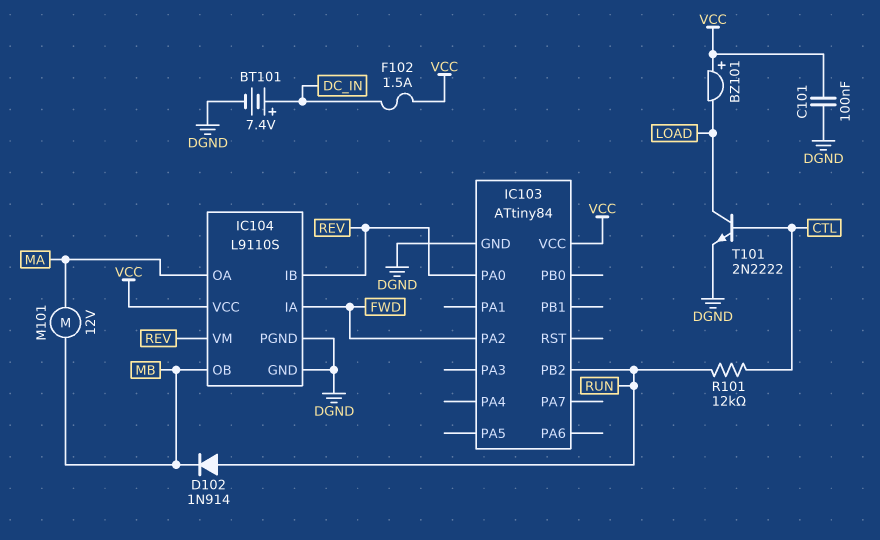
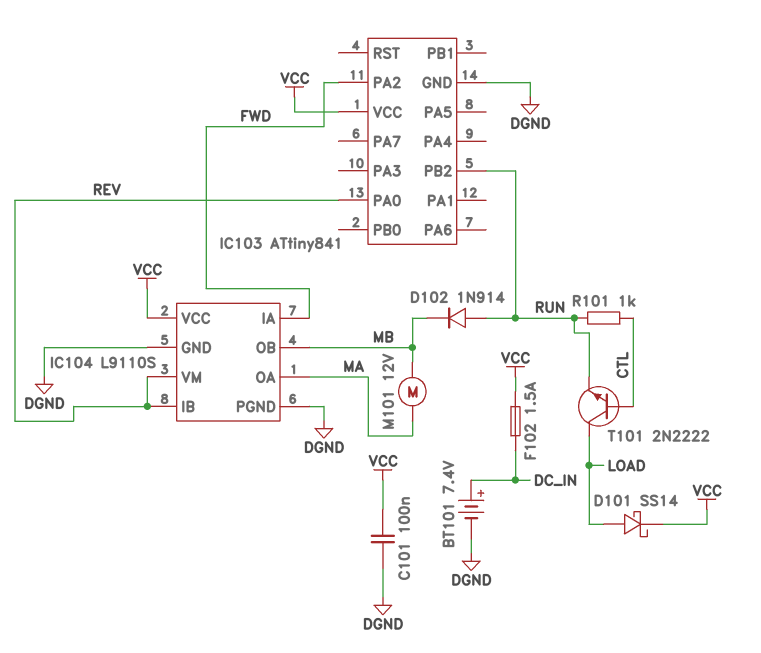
BZ101: buzzer (plus VCC, minus LOAD) -> none
D101: none -> schottky SS14 (A LOAD, K VCC)
IC103: ATtiny84 -> ATtiny841
R101: 12k (CTL, RUN) -> 1k (CTL, RUN)
T101: NPN 2N2222 (B CTL, C LOAD, E DGND) -> NPN 2N2222 (B CTL, C LOAD, E RUN)

